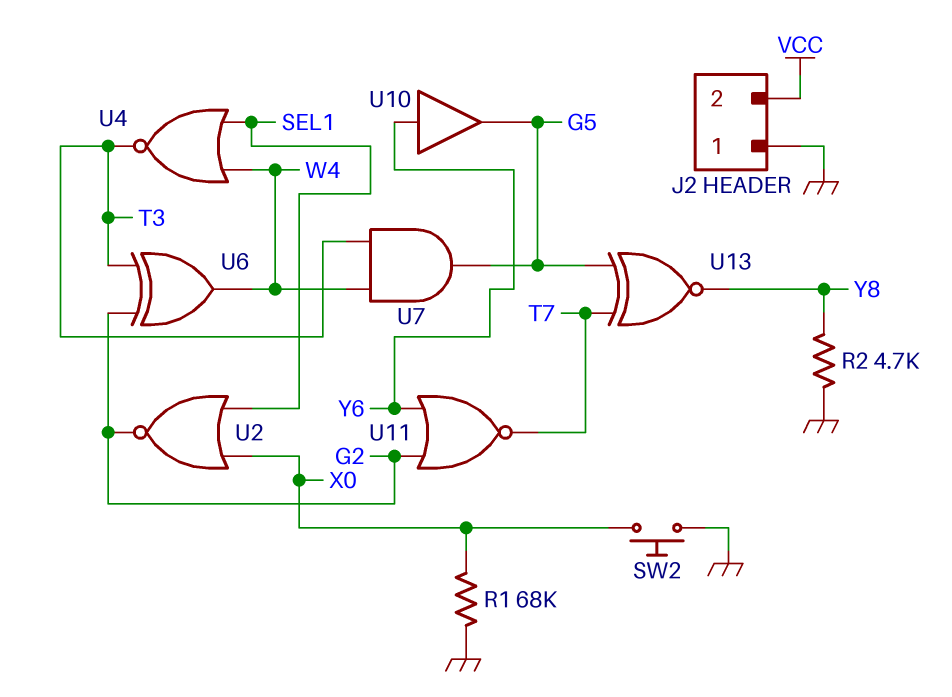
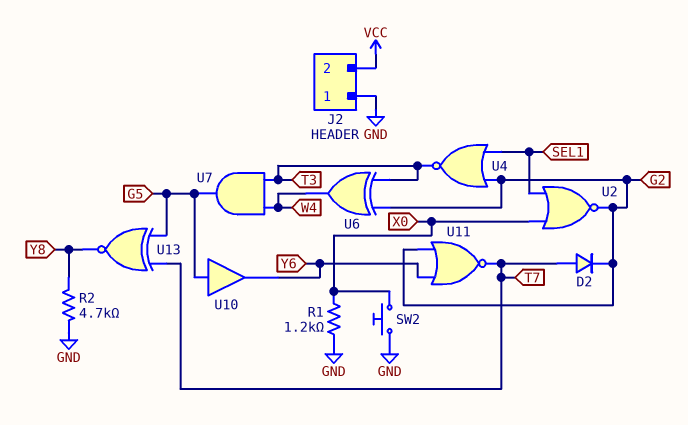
D2: none -> diode (A T7, K G2)
R1: 68k (GND, X0) -> 1.2k (GND, X0)
U4: NOR (in SEL1, in W4, out T3) -> NOR (in G2, in SEL1, out T3)
U10: buffer (in Y6, out G5) -> buffer (in G5, out Y6)

